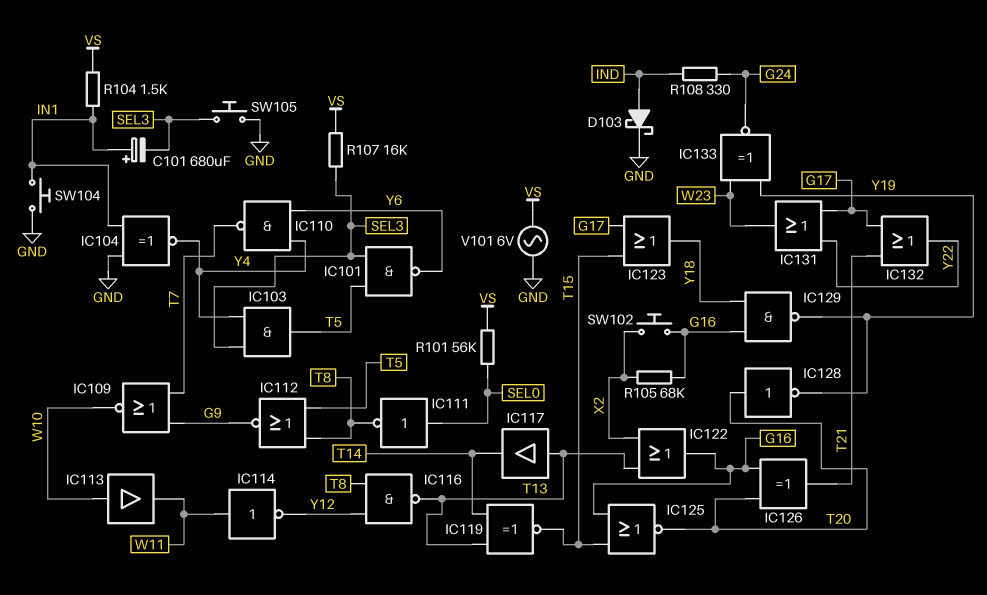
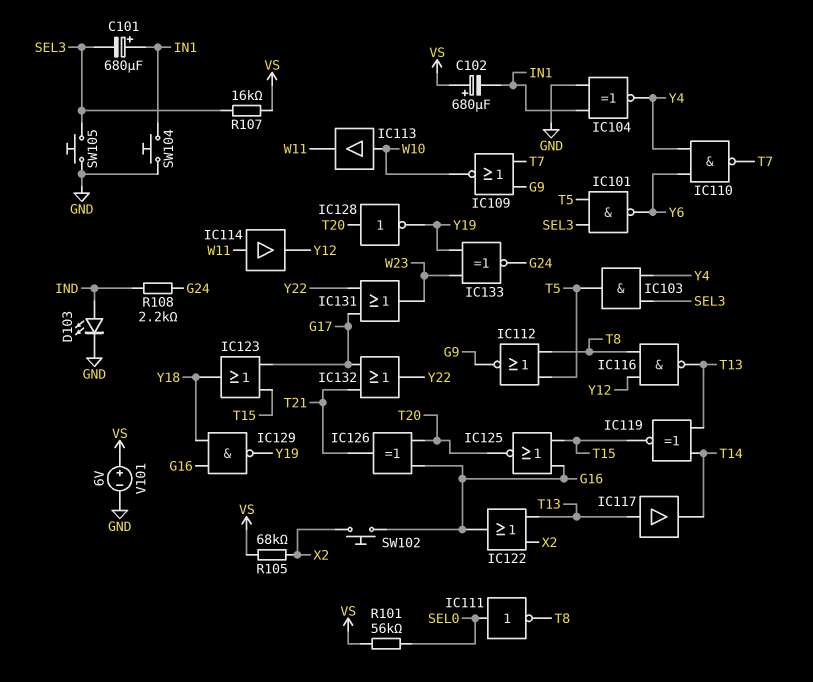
C102: none -> 680uF (plus VS, minus IN1)
D103: schottky (A IND, K GND) -> LED (A IND, K GND)
IC114: NOT (in W11, out Y12) -> buffer (in W11, out Y12)
R104: 1.5k (IN1, VS) -> none
R105: 68k (G16, X2) -> 68k (VS, X2)
R108: 330 (G24, IND) -> 2.2k (G24, IND)
V101: AC 6V (GND, VS) -> 6V (plus VS, minus GND)

